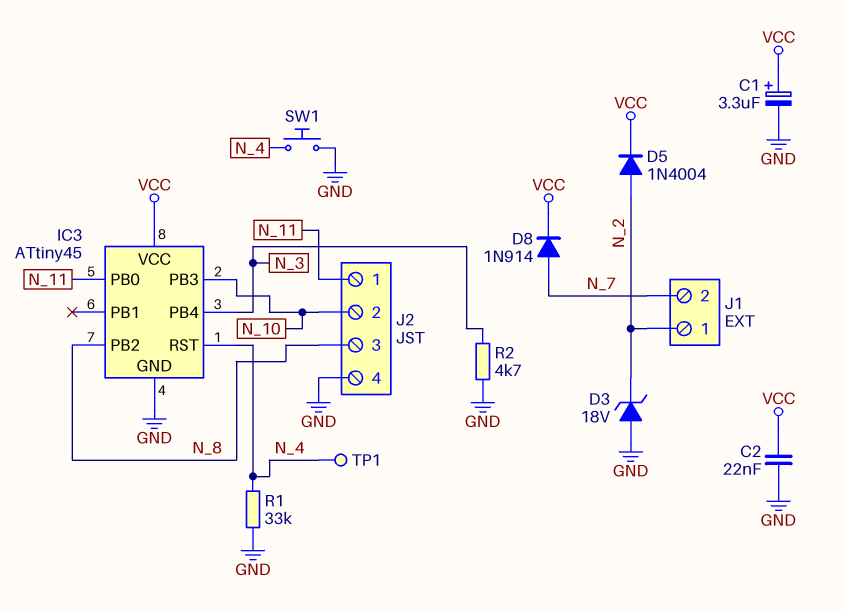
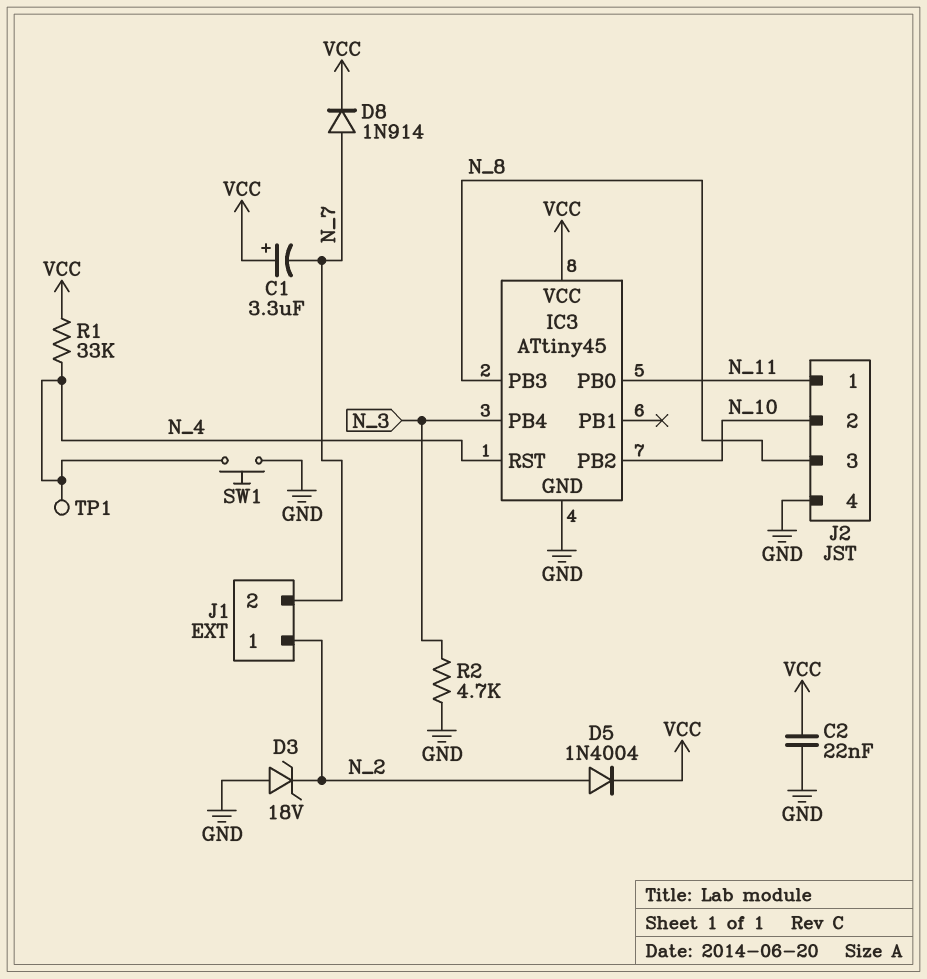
C1: 3.3uF (plus VCC, minus GND) -> 3.3uF (plus VCC, minus N_7)
IC3 pin PB2: N_8 -> N_10
IC3 pin PB3: N_10 -> N_8
R1: 33k (GND, N_4) -> 33k (N_4, VCC)

